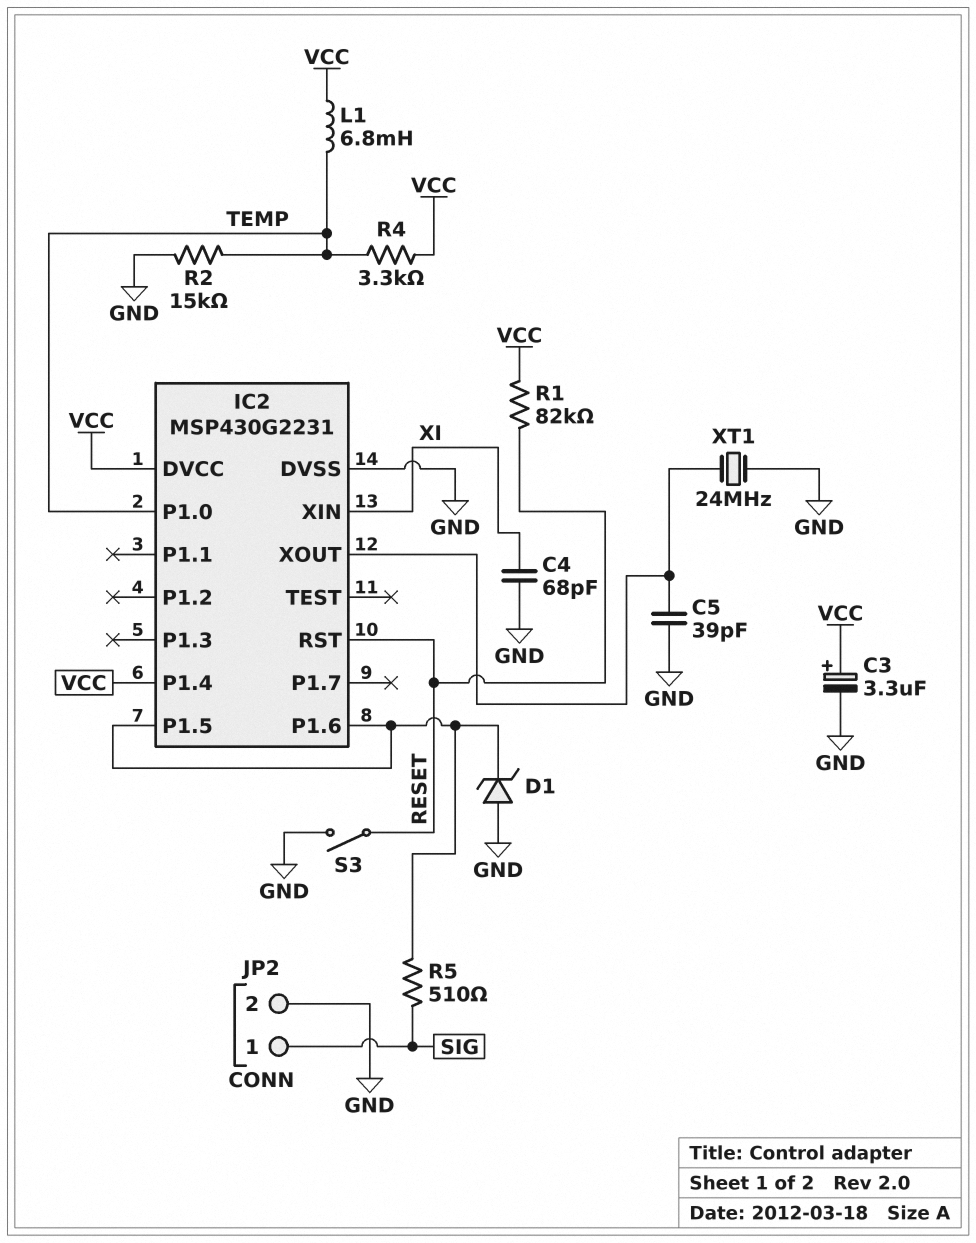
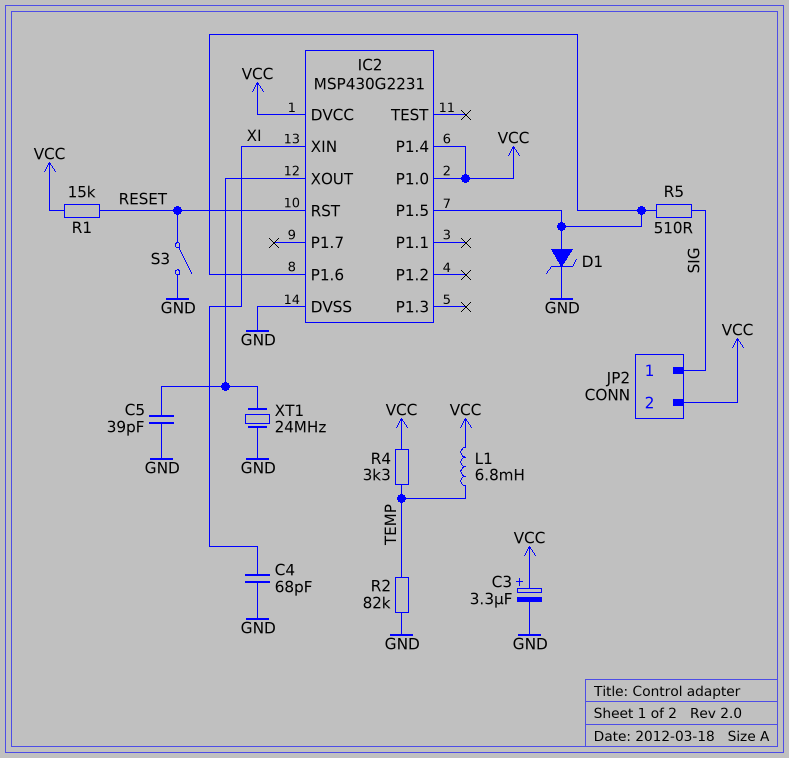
D1: zener (A GND, K IC2/P1.5) -> zener (A IC2/P1.5, K GND)
IC2 pin P1.0: TEMP -> VCC
JP2 pin 2: GND -> VCC
R1: 82k (RESET, VCC) -> 15k (RESET, VCC)
R2: 15k (GND, TEMP) -> 82k (GND, TEMP)

